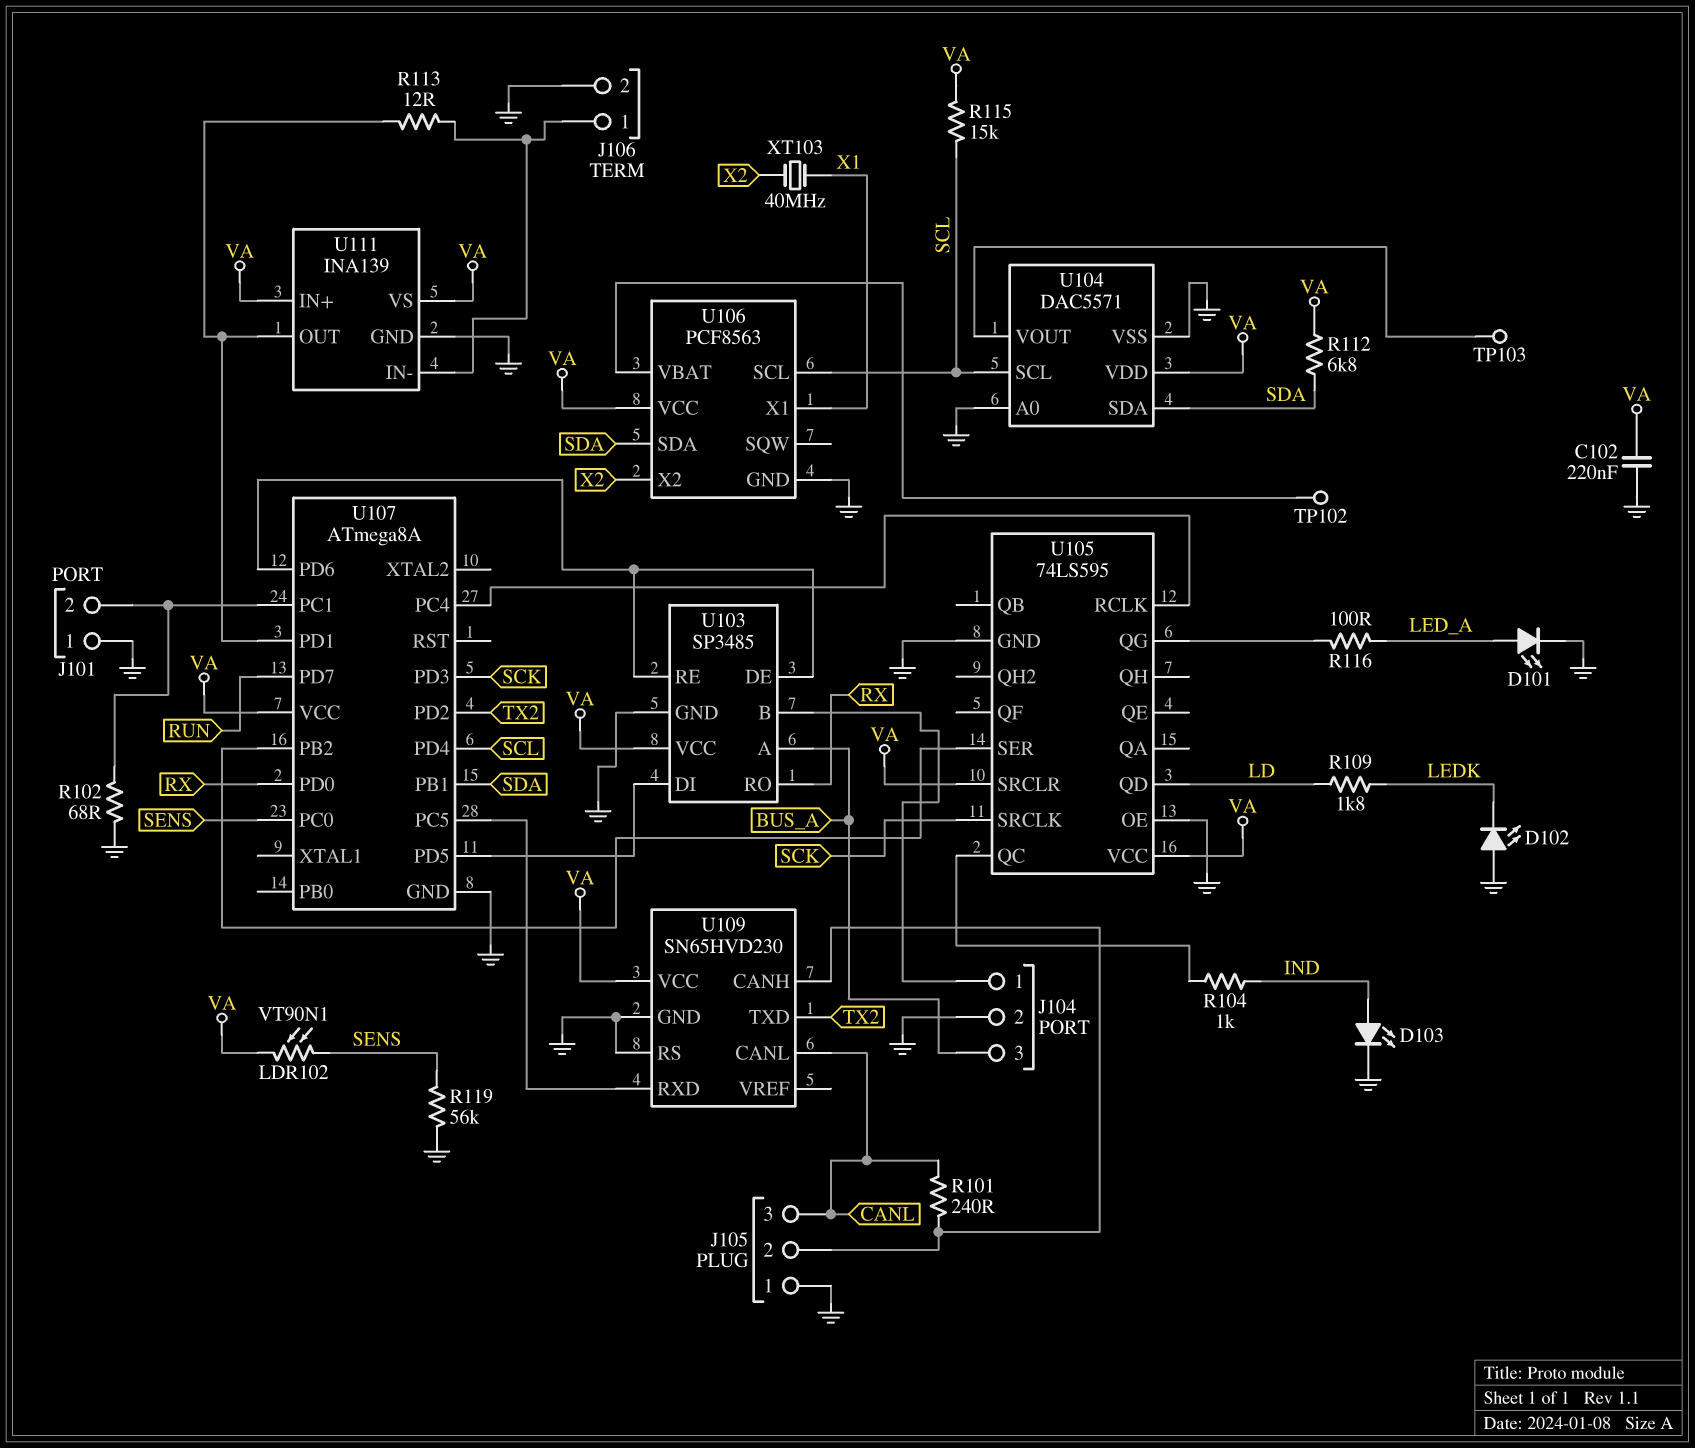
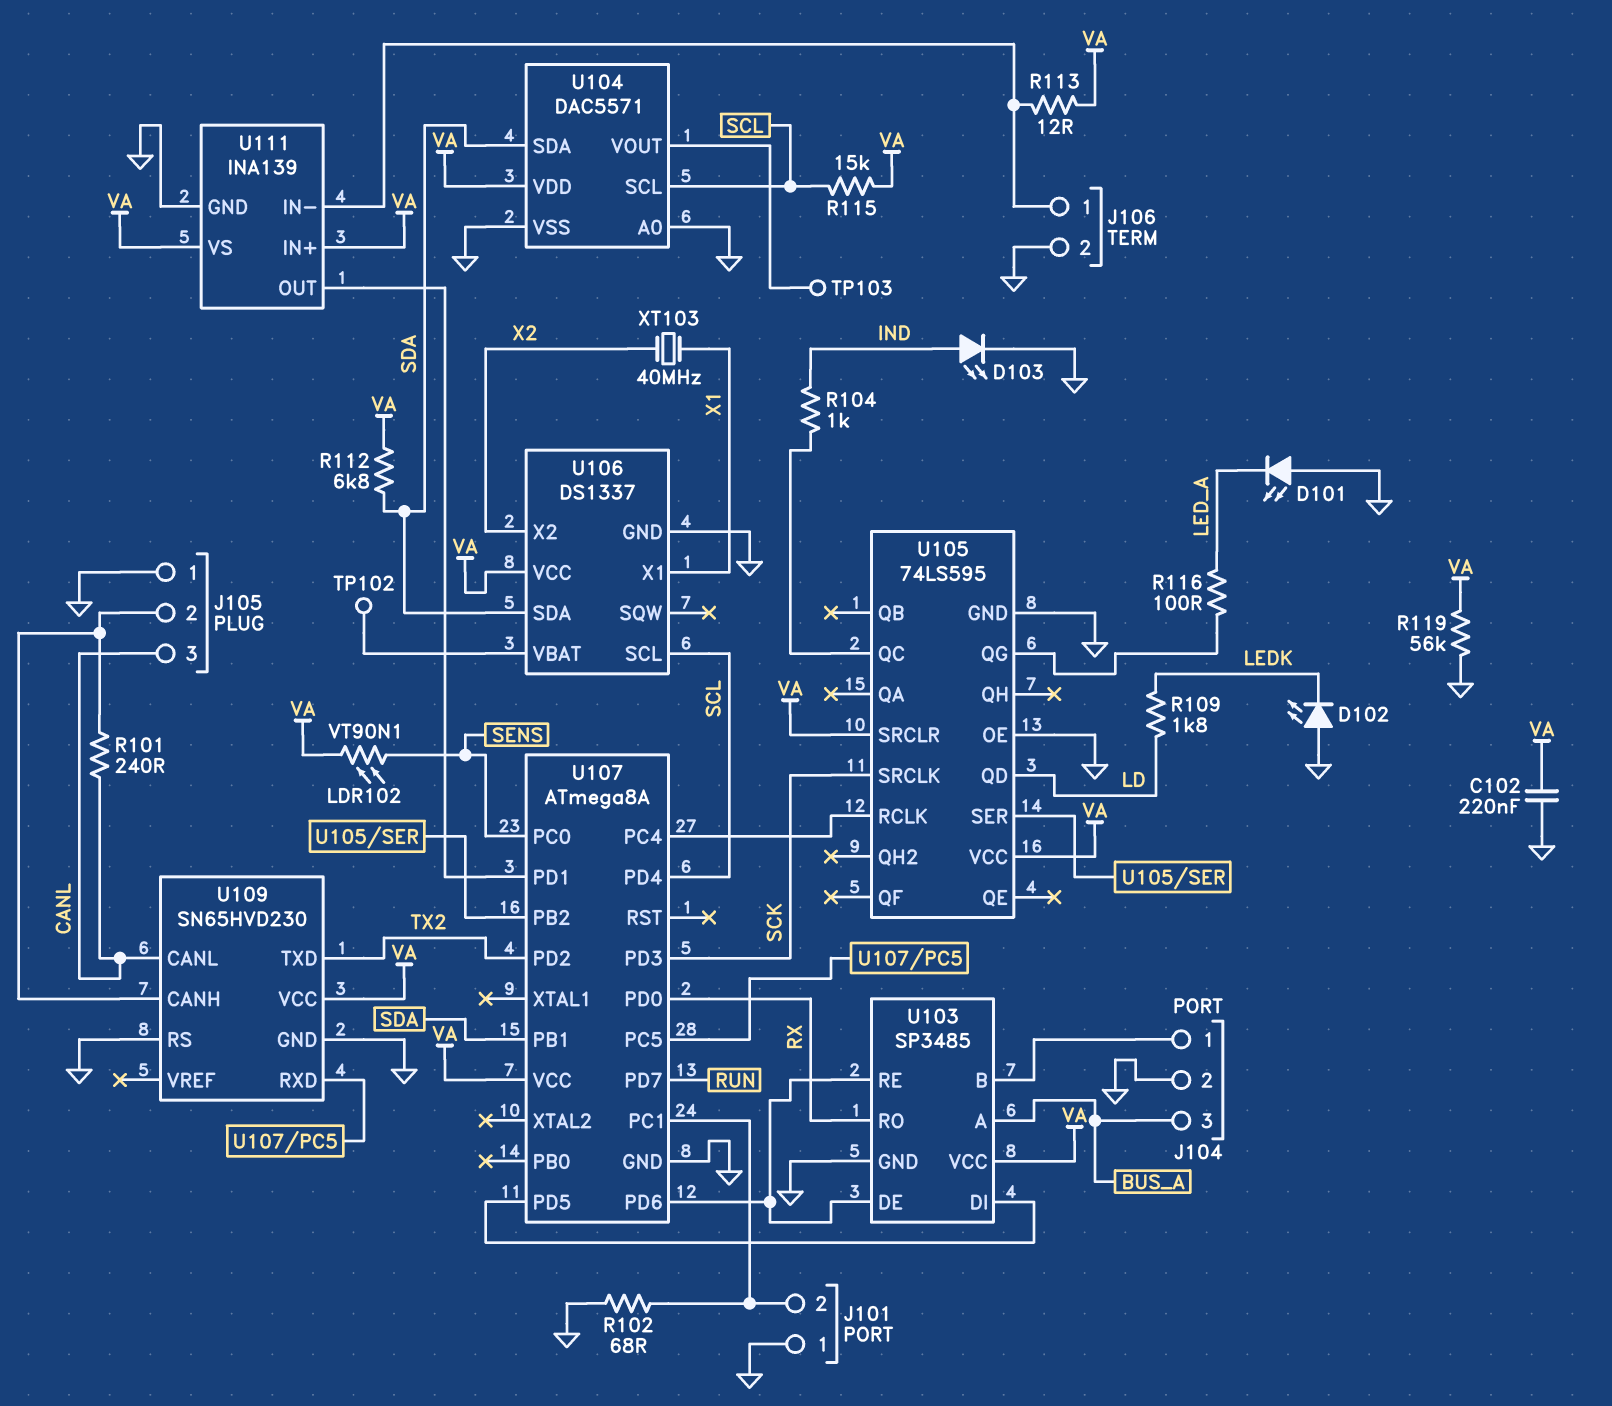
D101: LED (A LED_A, K GND) -> LED (A GND, K LED_A)
R113: 12 (J106/1, U107/PD1) -> 12 (J106/1, VA)
R119: 56k (GND, SENS) -> 56k (GND, VA)
U106: PCF8563 -> DS1337

